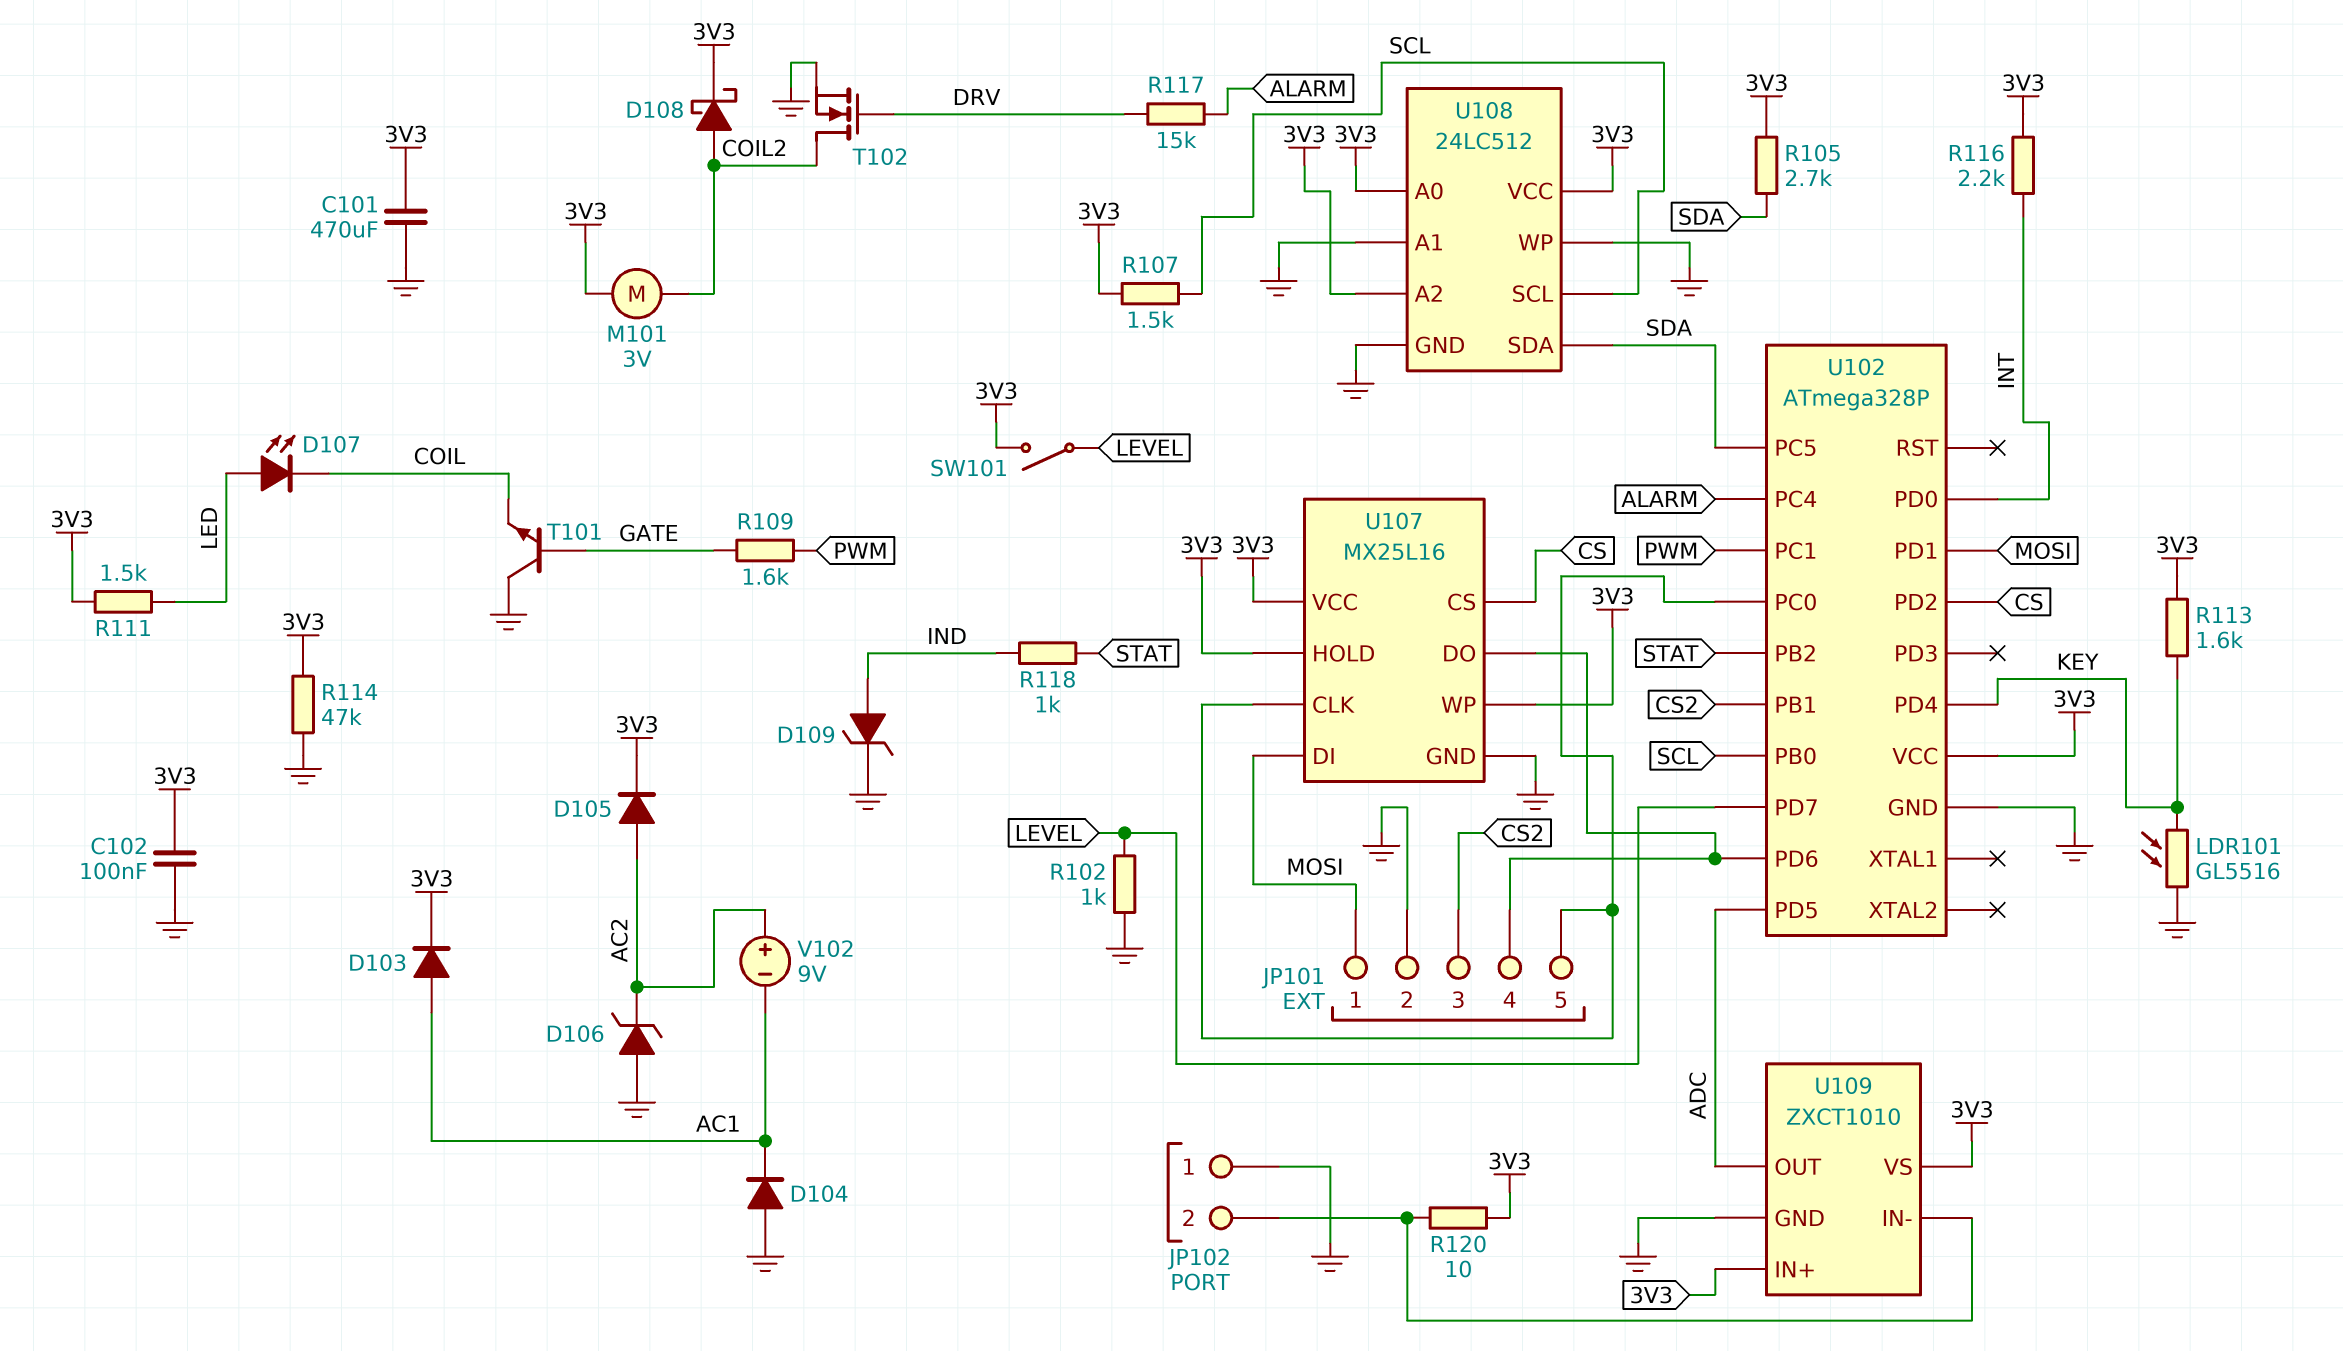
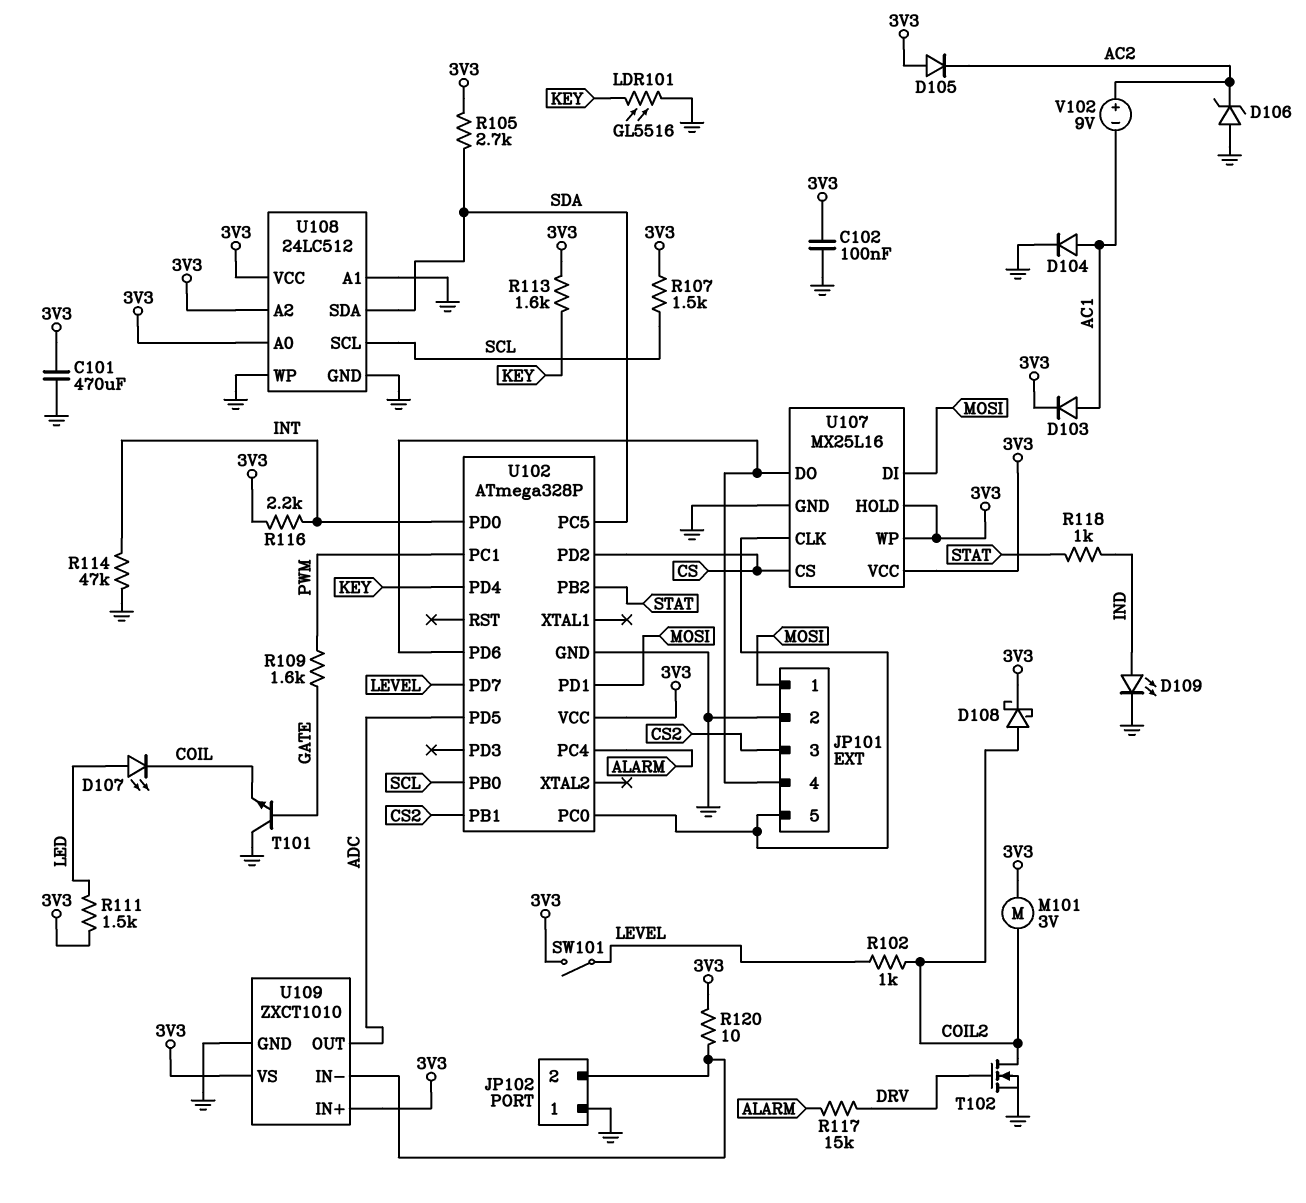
D104: diode (A GND, K AC1) -> diode (A AC1, K GND)
D105: diode (A AC2, K 3V3) -> diode (A 3V3, K AC2)
D109: zener (A IND, K GND) -> LED (A IND, K GND)
R102: 1k (GND, LEVEL) -> 1k (COIL2, LEVEL)
R114: 47k (3V3, GND) -> 47k (GND, INT)

